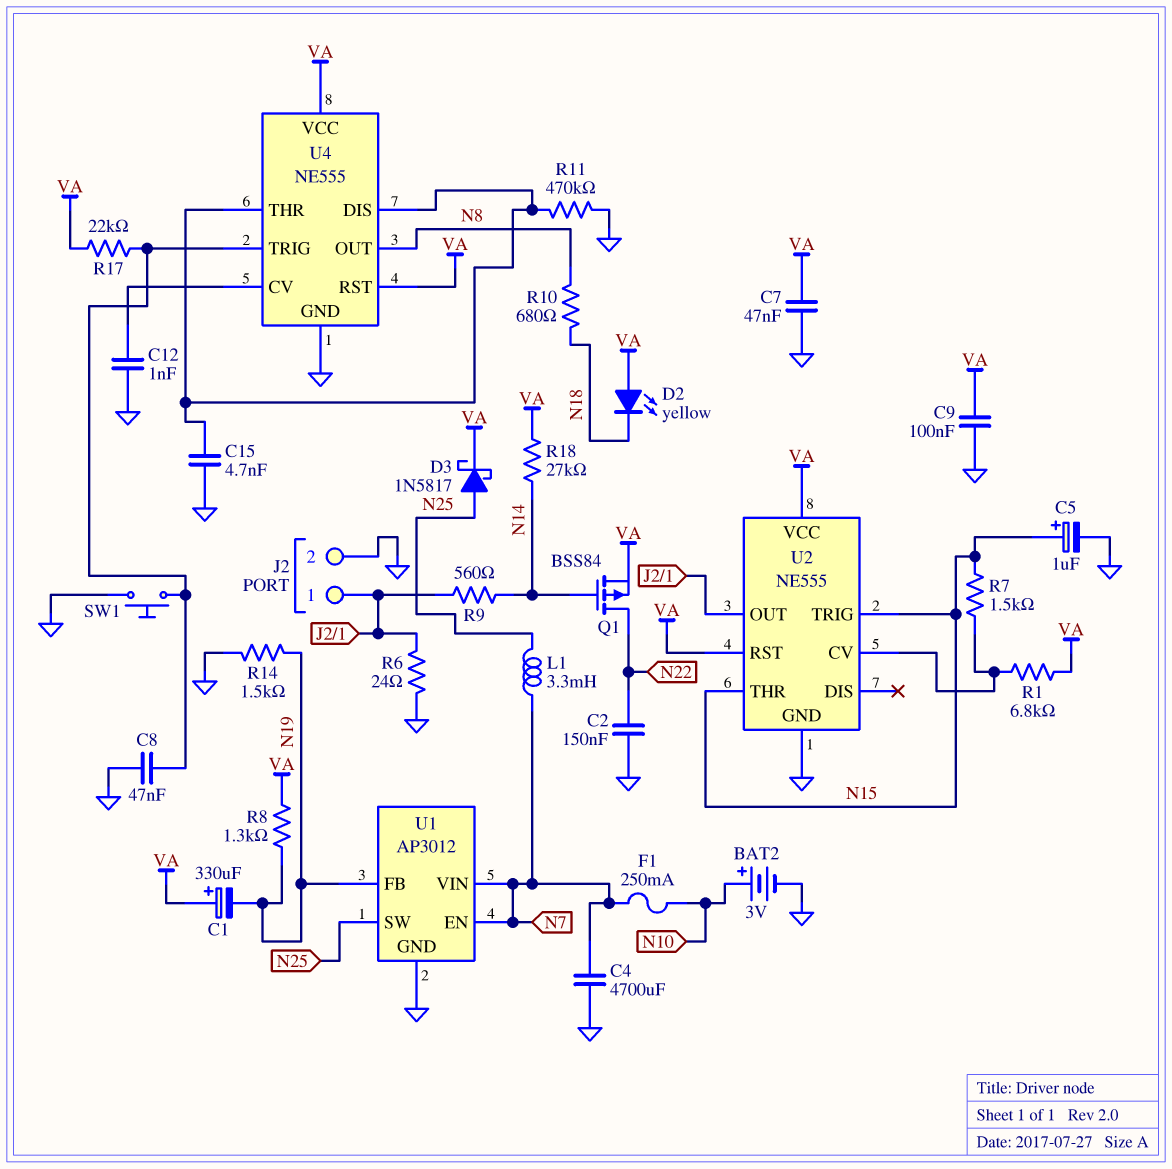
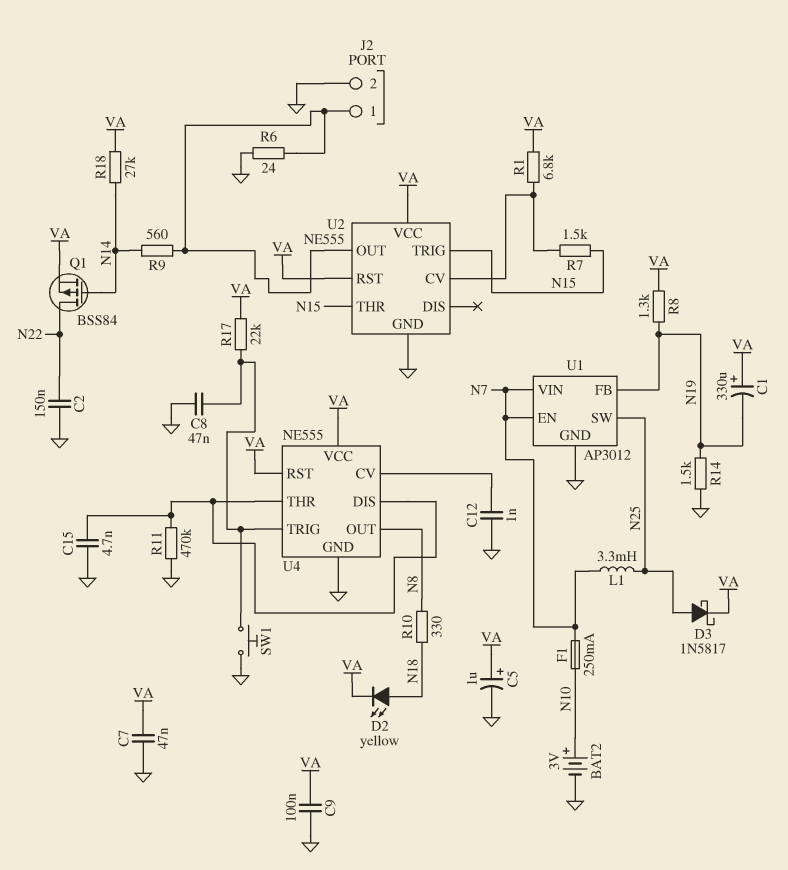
C4: 4700uF (GND, N7) -> none
C5: 1uF (plus N15, minus GND) -> 1uF (plus VA, minus GND)
D2: LED yellow (A VA, K N18) -> LED yellow (A N18, K VA)
R10: 680 (N8, N18) -> 330 (N8, N18)

